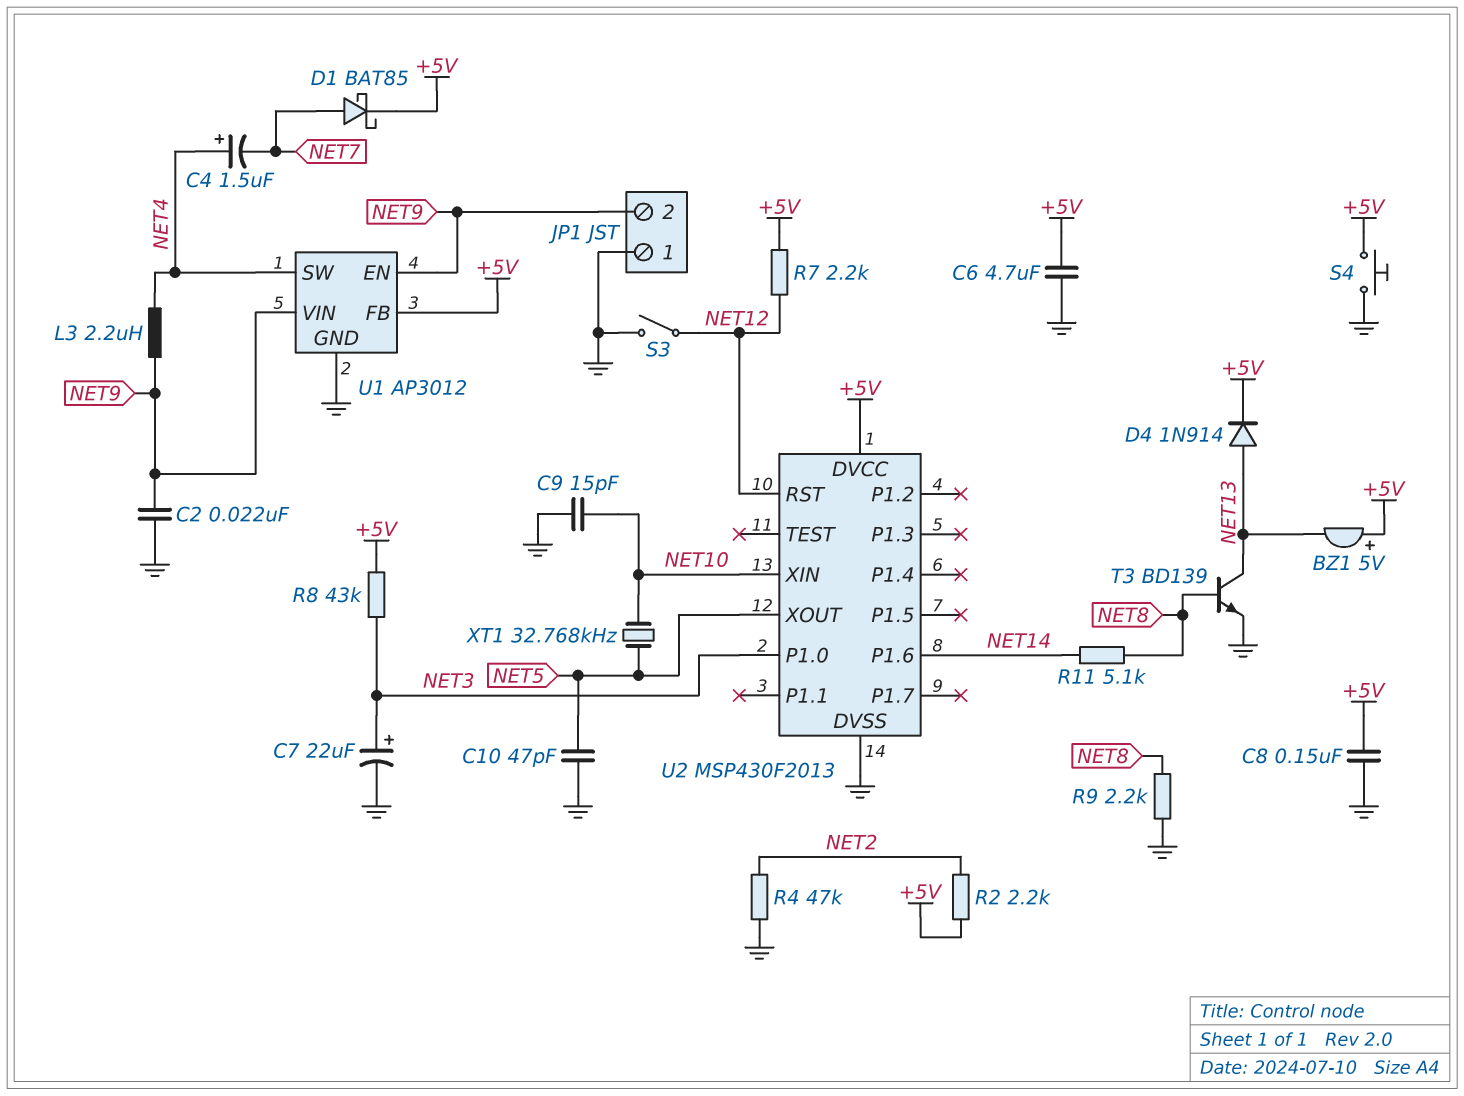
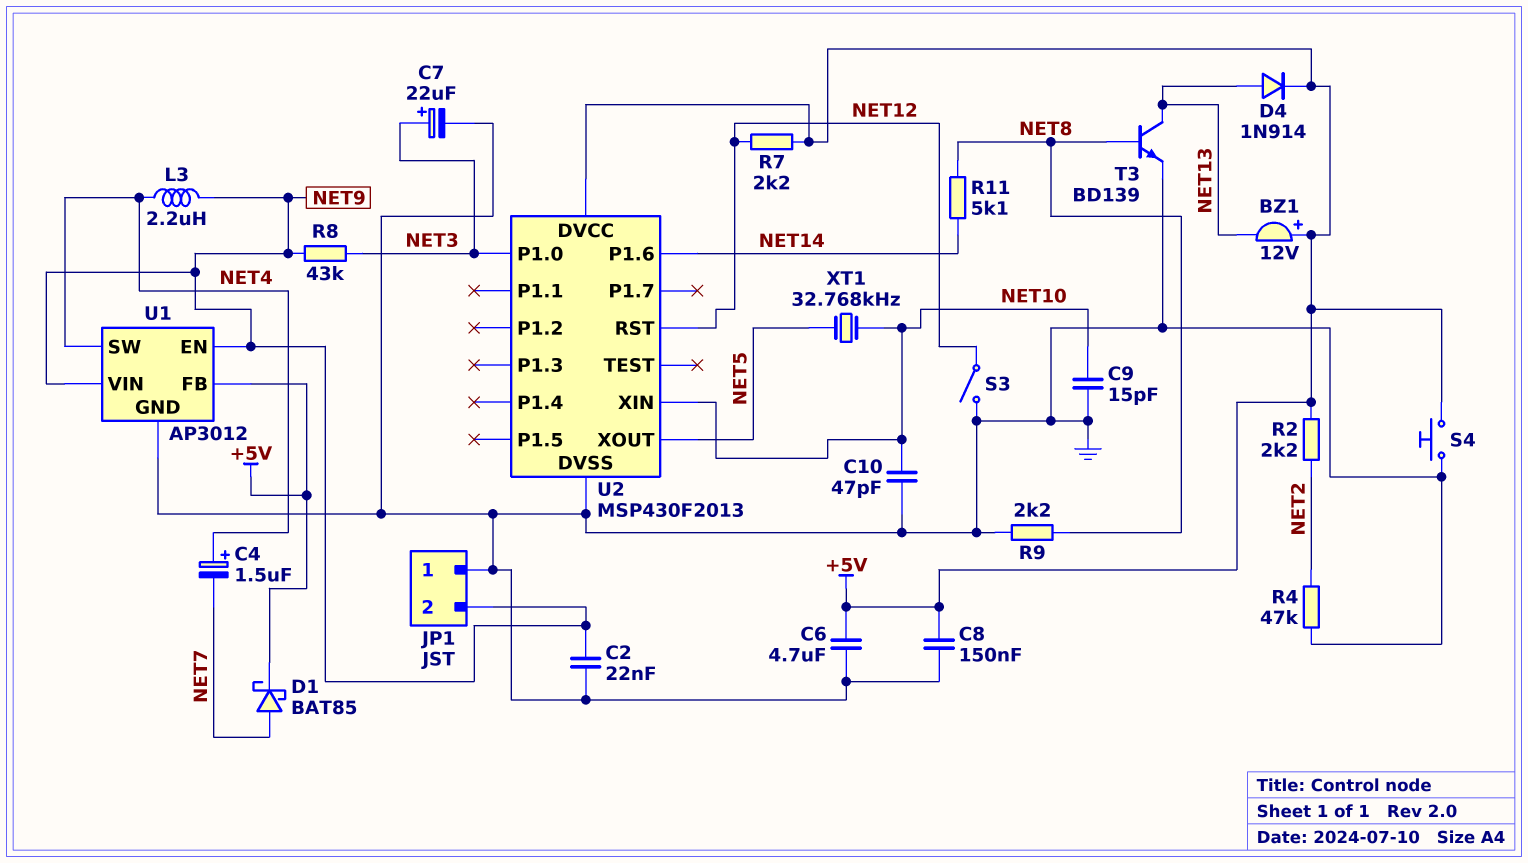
BZ1: buzzer 5V (plus +5V, minus NET13) -> buzzer 12V (plus +5V, minus NET13)
C10: 47pF (GND, NET5) -> 47pF (GND, NET10)
R8: 43k (+5V, NET3) -> 43k (NET3, NET9)

